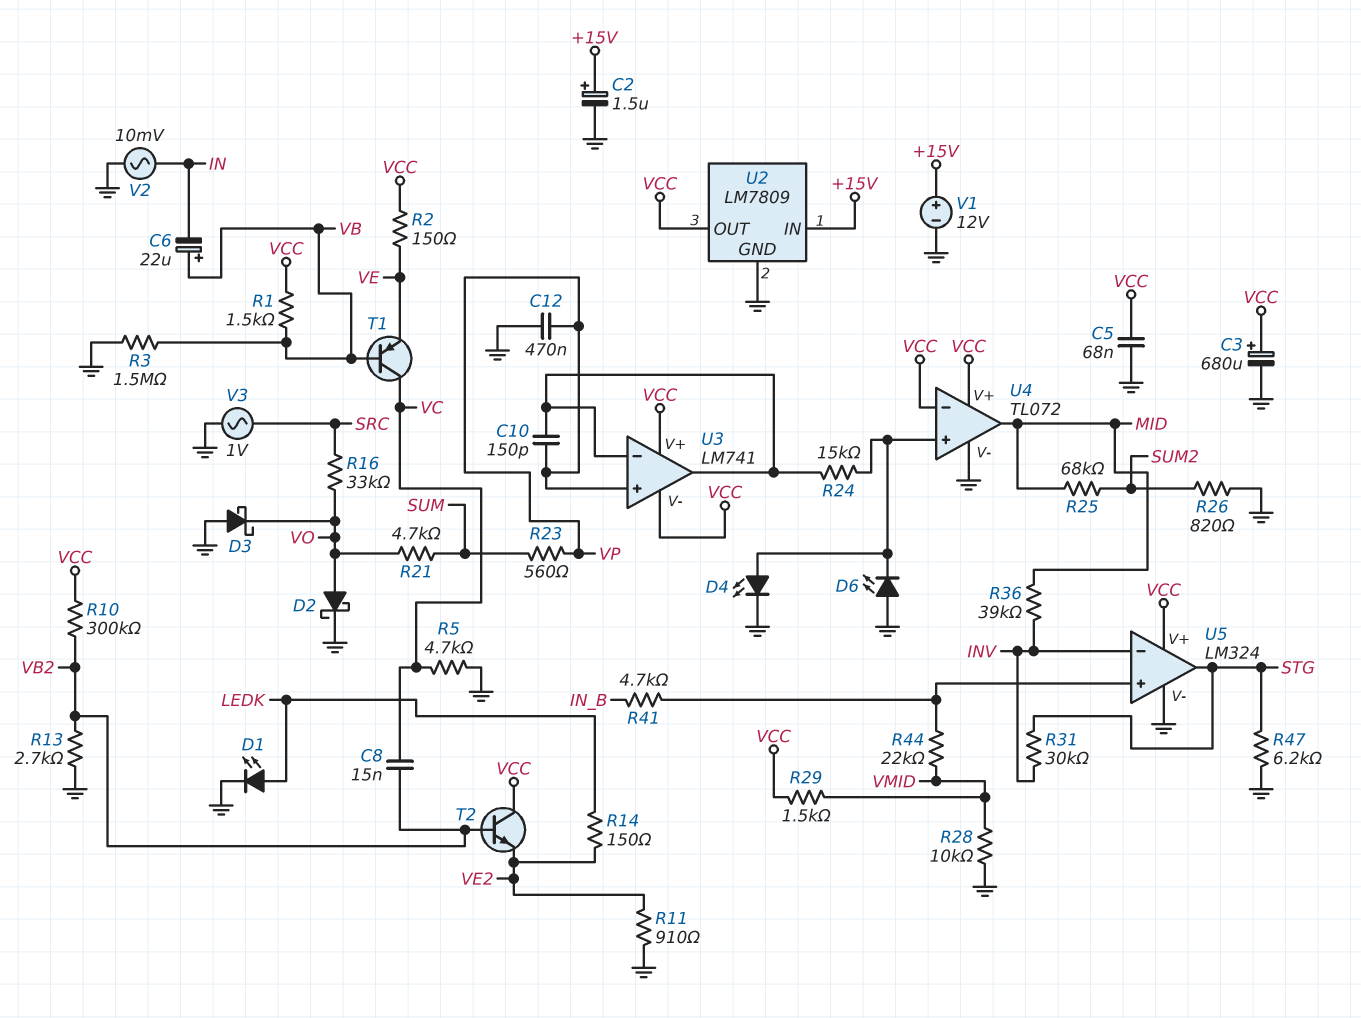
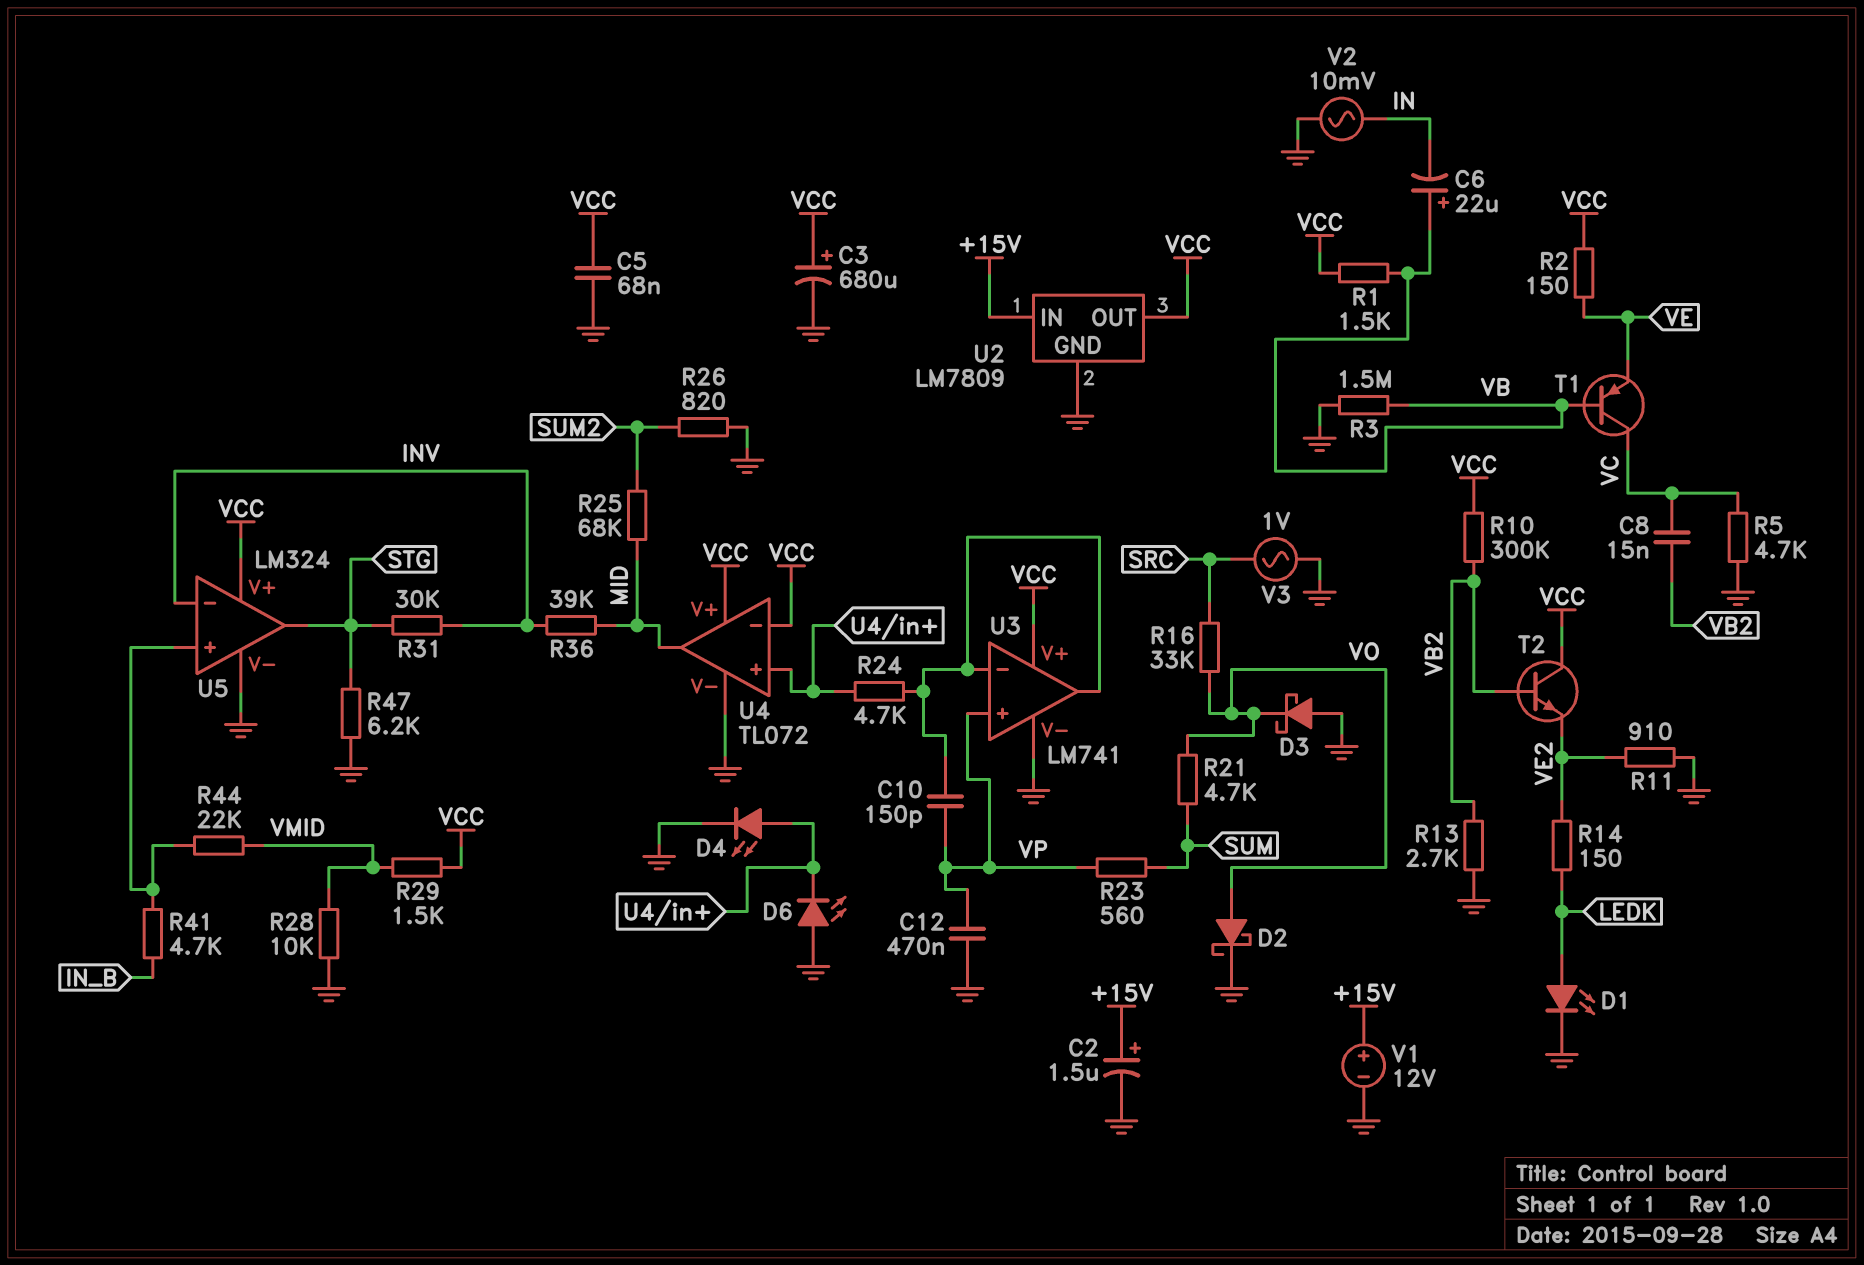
R24: 15k (U3/in-, U4/in+) -> 4.7k (U3/in-, U4/in+)
U3 pin V-: VCC -> GND

